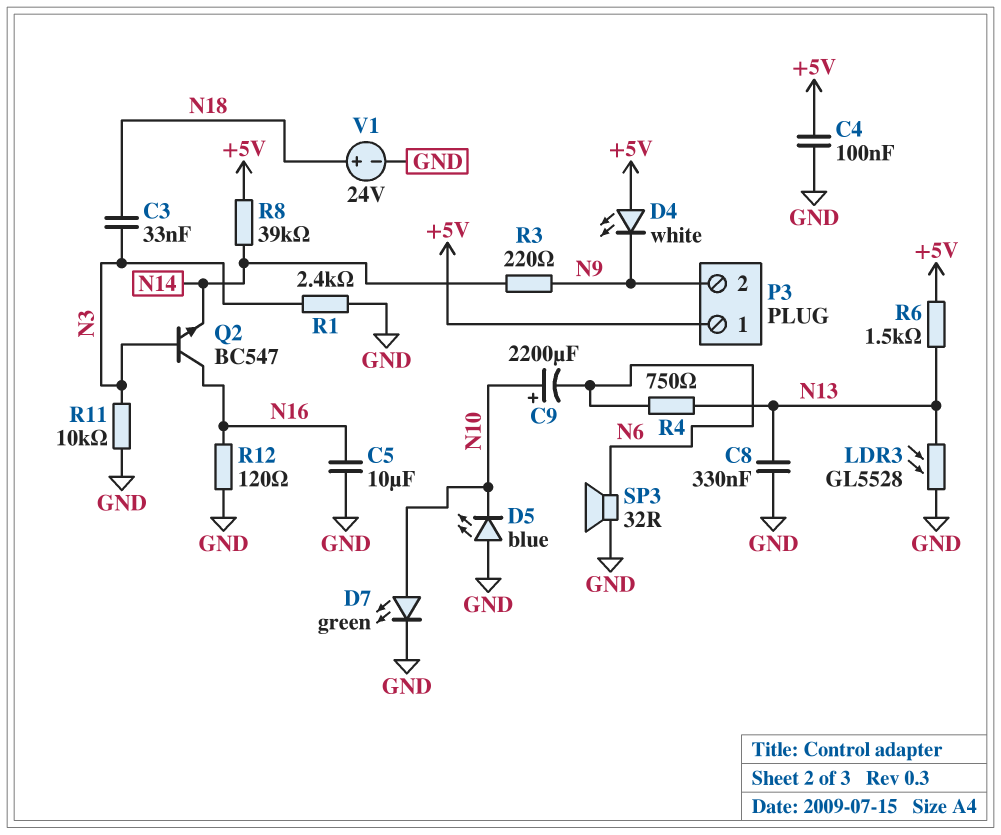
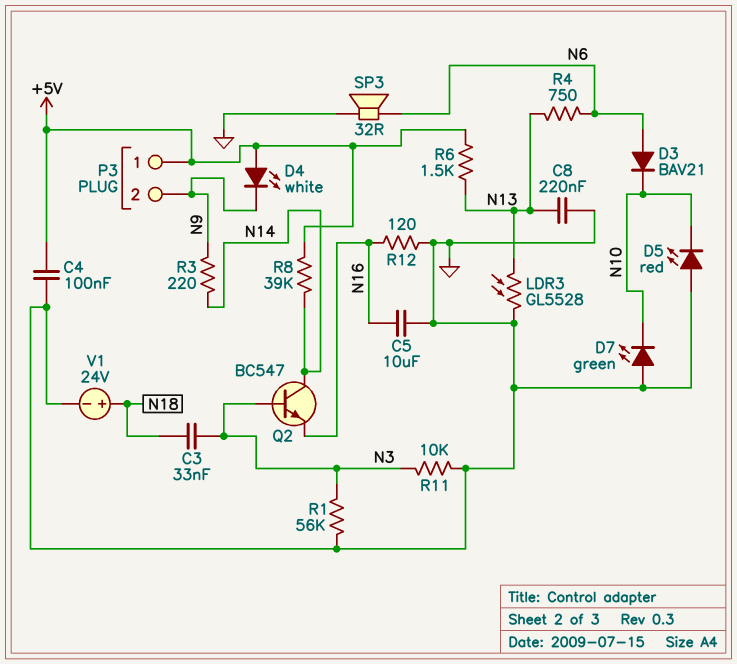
C8: 330nF (GND, N13) -> 220nF (GND, N13)
C9: 2200uF (plus N10, minus N6) -> none
D3: none -> diode BAV21 (A N6, K N10)
D5: LED blue (A GND, K N10) -> LED red (A GND, K N10)
D7: LED green (A N10, K GND) -> LED green (A GND, K N10)
Q2: NPN BC547 (B N3, C N16, E N14) -> NPN BC547 (B N3, C N14, E N16)
R1: 2.4k (GND, N3) -> 56k (GND, N3)

